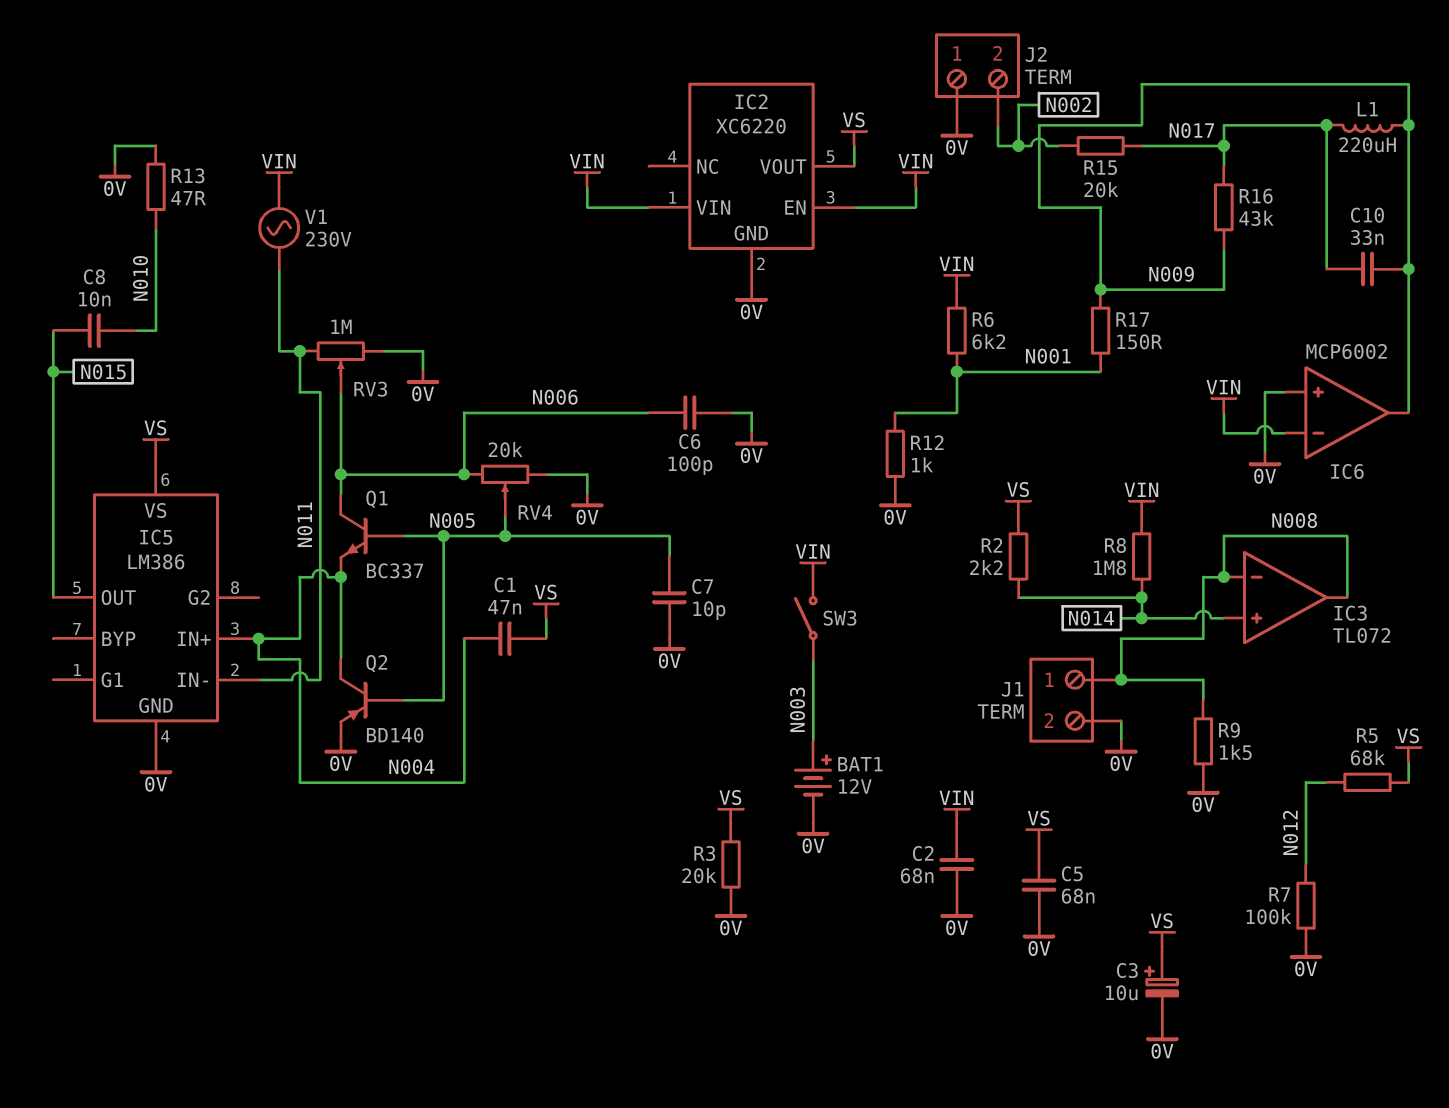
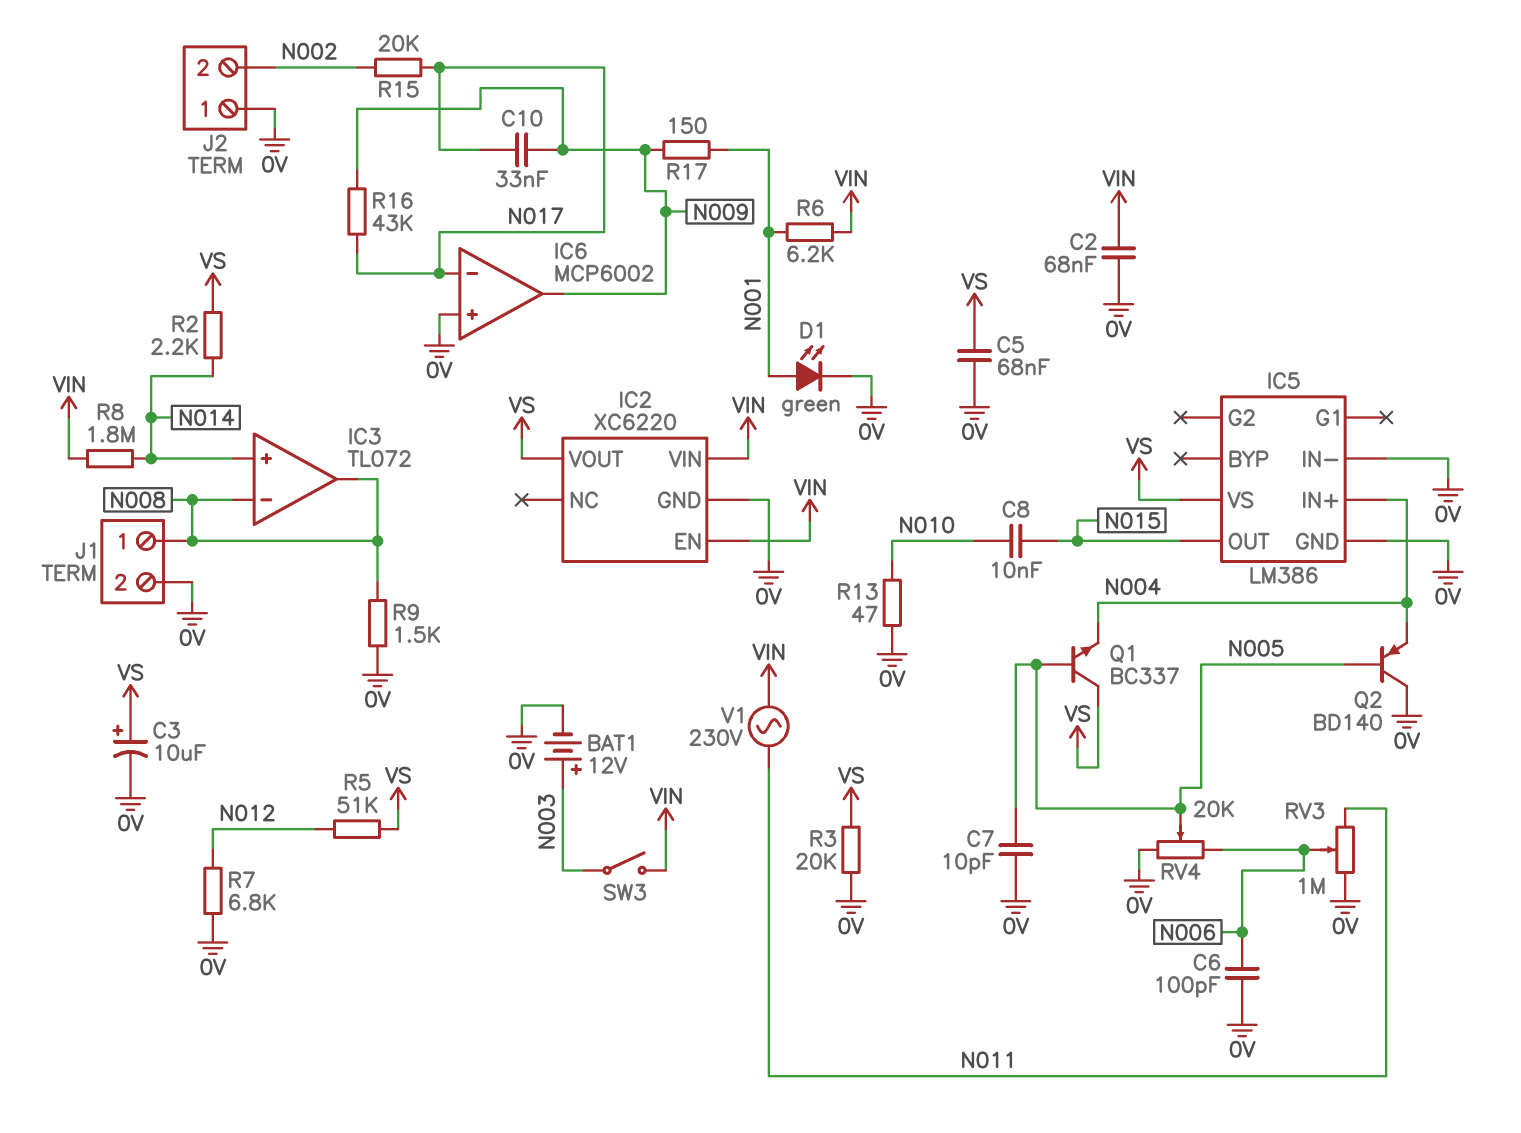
C1: 47nF (N004, VS) -> none
D1: none -> LED green (A N001, K 0V)
IC5 pin IN-: N011 -> 0V
IC6 pin in-: VIN -> N017
L1: 220uH (N009, N017) -> none
Q1: NPN BC337 (B N005, C N006, E N004) -> NPN BC337 (B N005, C VS, E N004)
Q2: PNP BD140 (B N005, C N004, E 0V) -> PNP BD140 (B N005, C 0V, E N004)
R5: 68k (N012, VS) -> 51k (N012, VS)
R7: 100k (0V, N012) -> 6.8k (0V, N012)
R12: 1k (0V, N001) -> none

